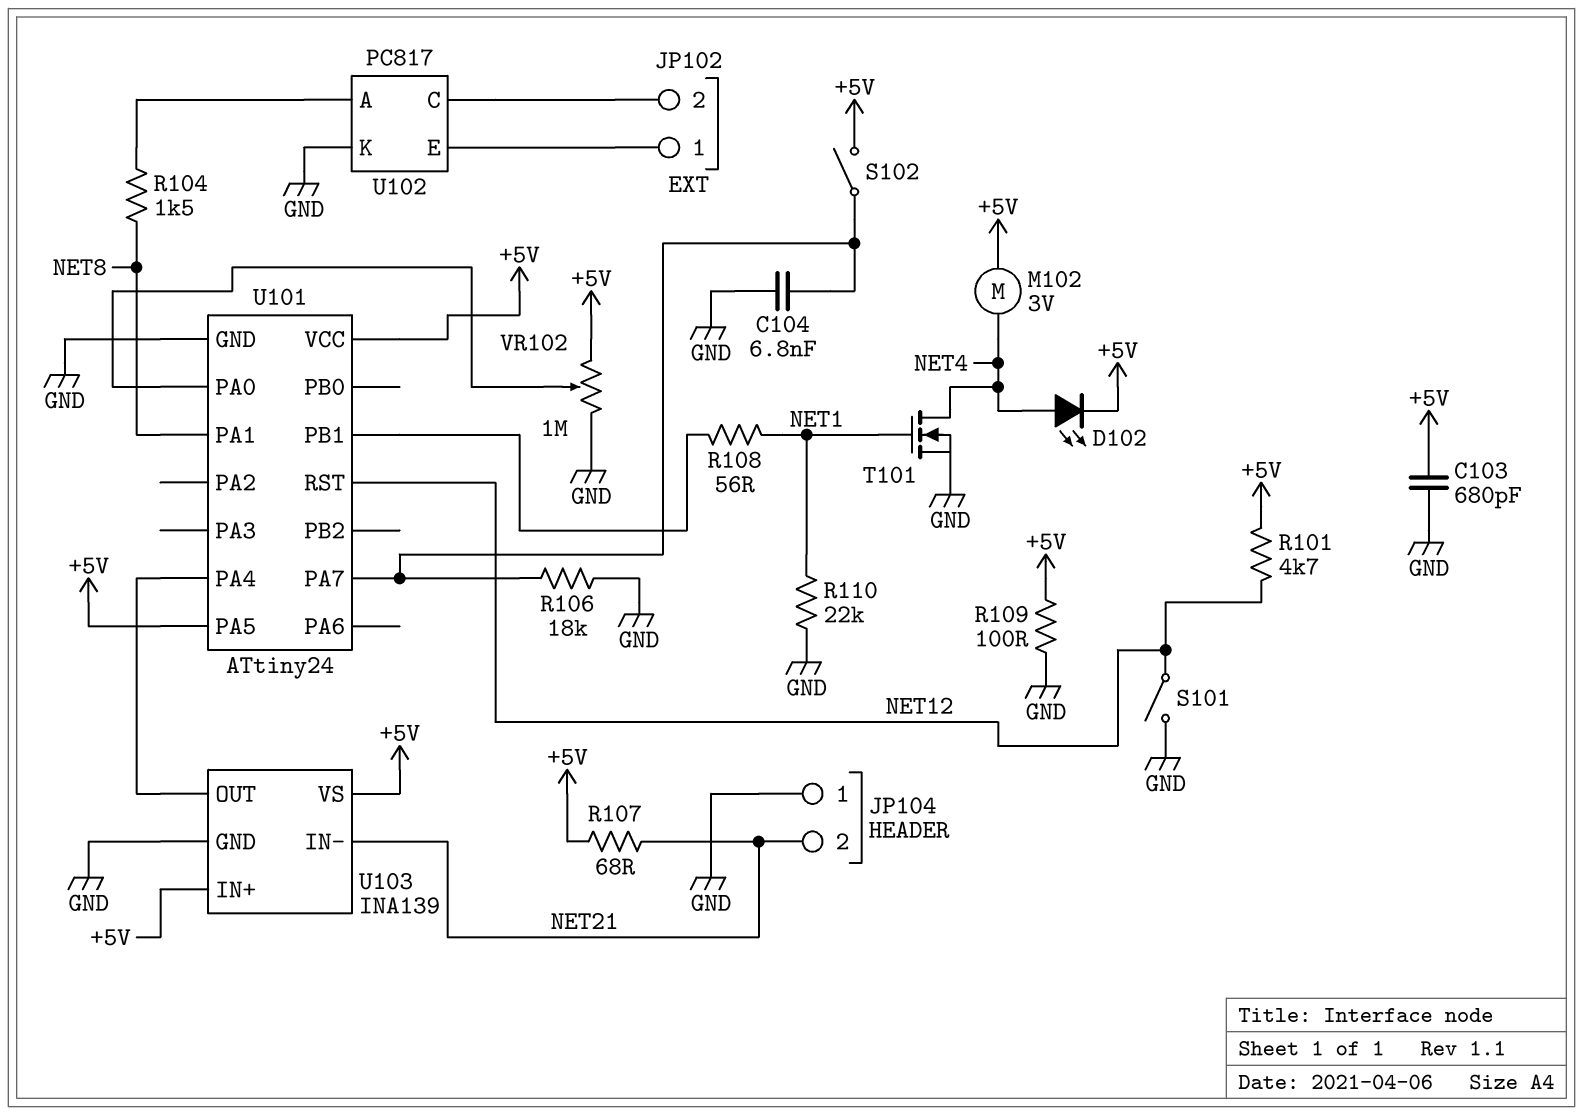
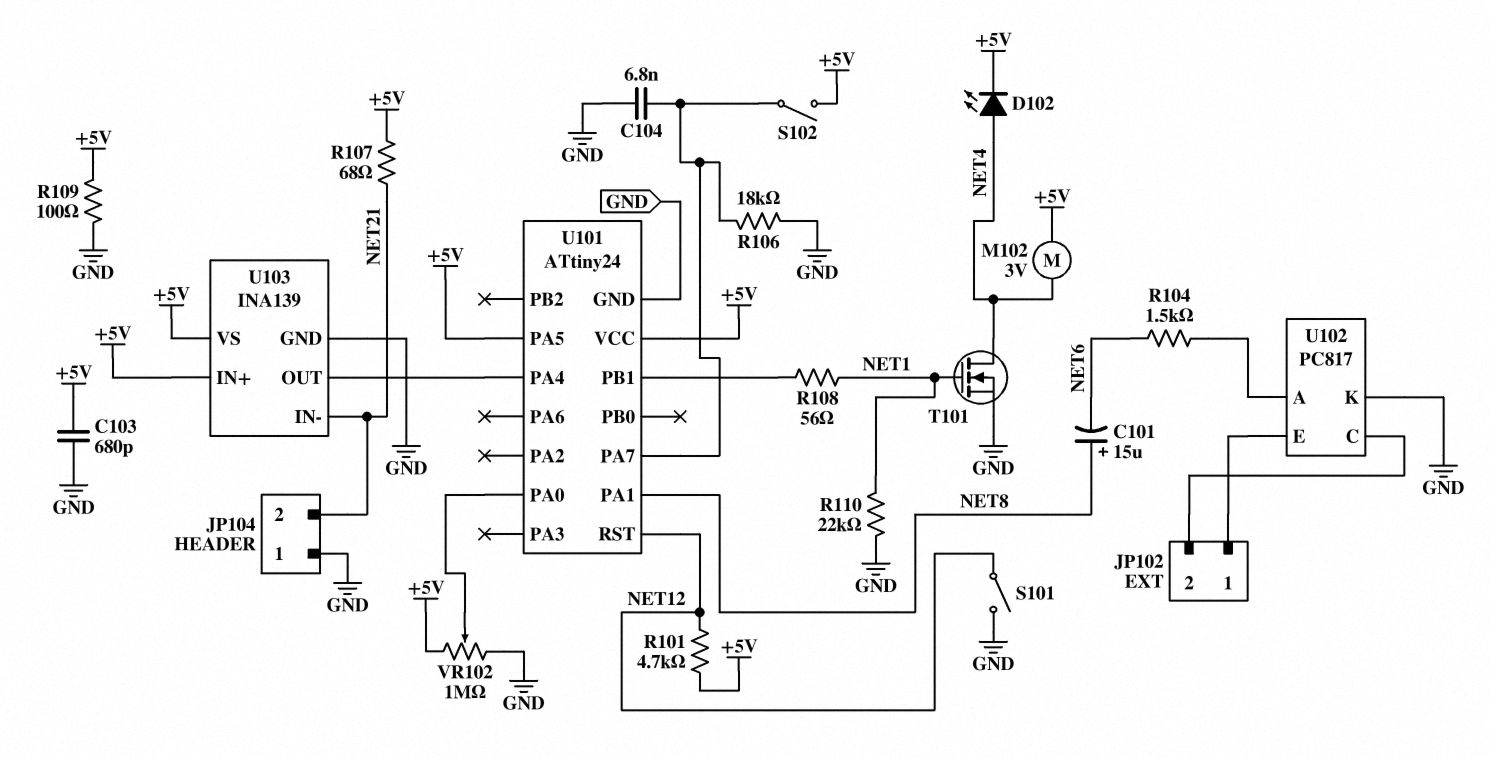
C101: none -> 15uF (plus NET8, minus NET6)
R104: 1.5k (NET8, U102/A) -> 1.5k (NET6, U102/A)

